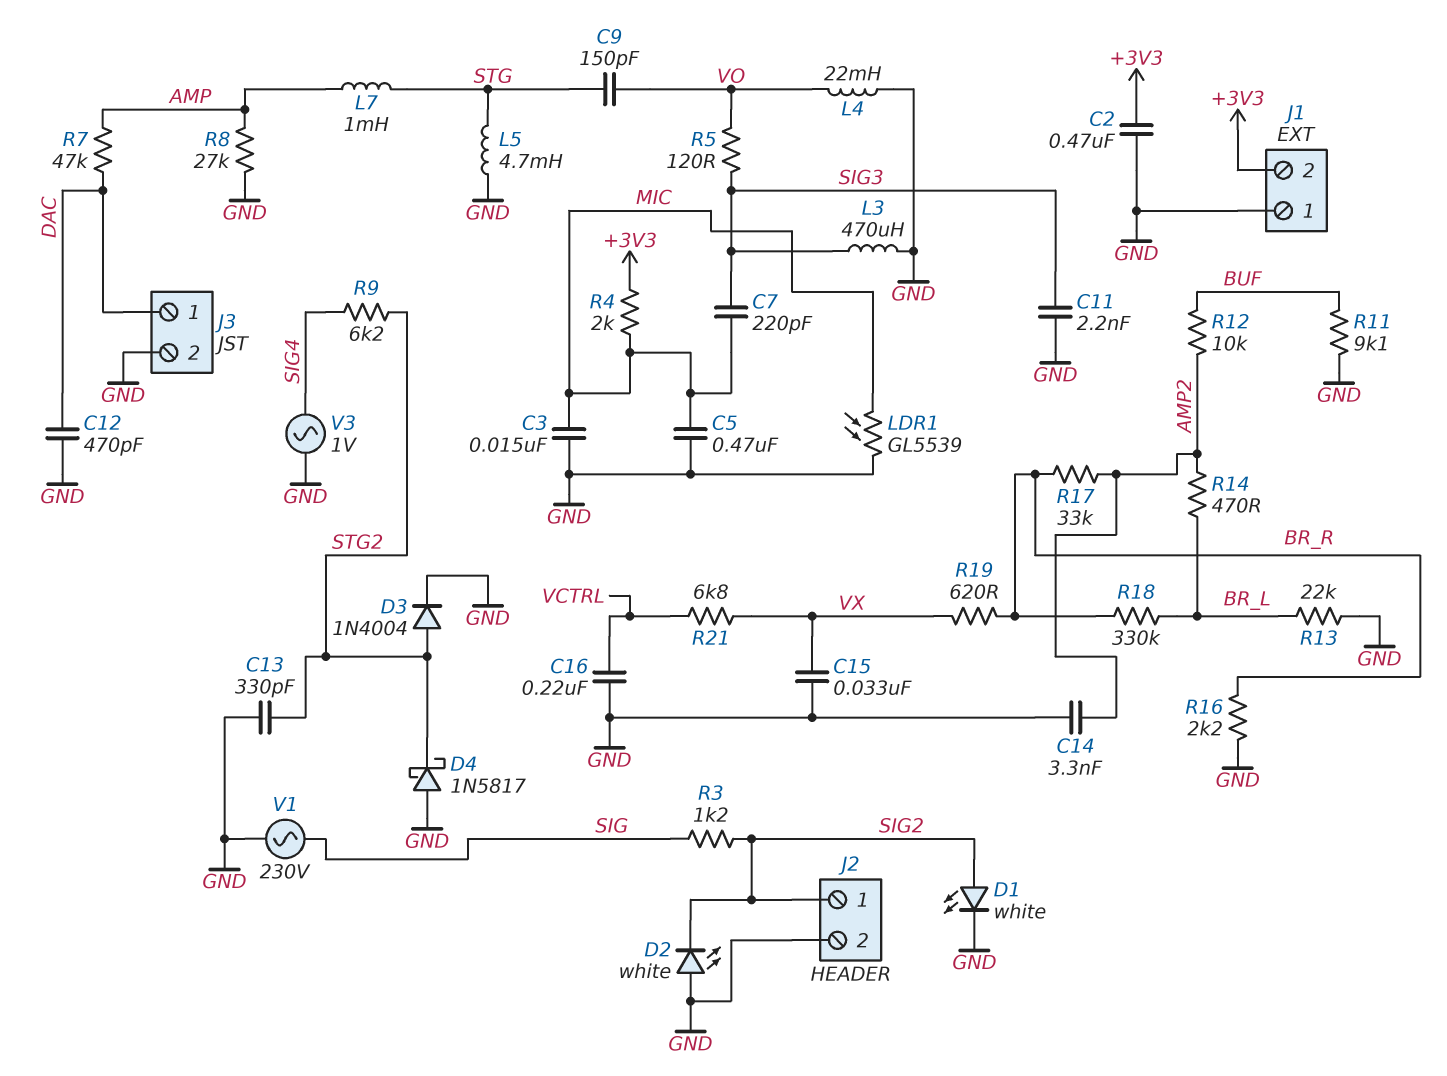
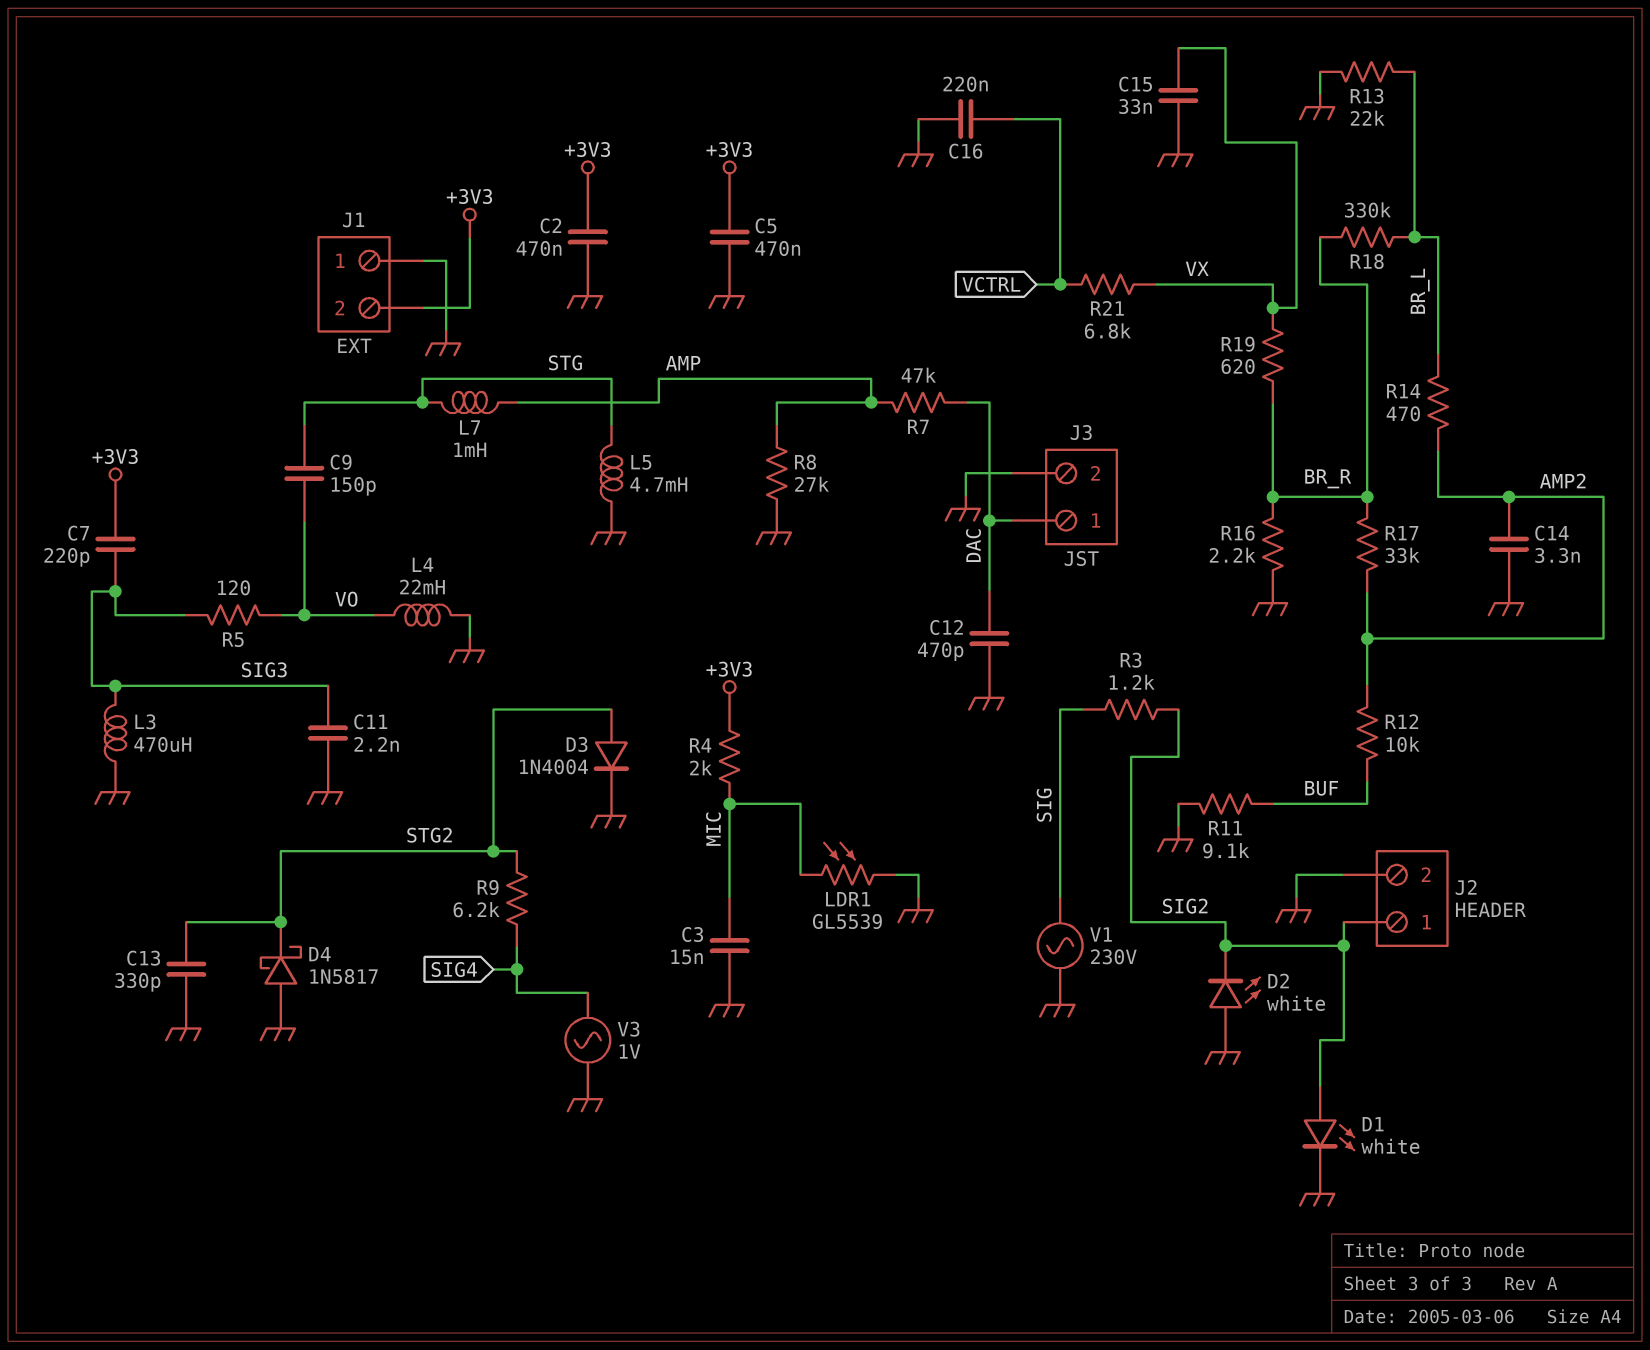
C5: 470nF (GND, MIC) -> 470nF (+3V3, GND)
C7: 220pF (MIC, SIG3) -> 220pF (+3V3, SIG3)

